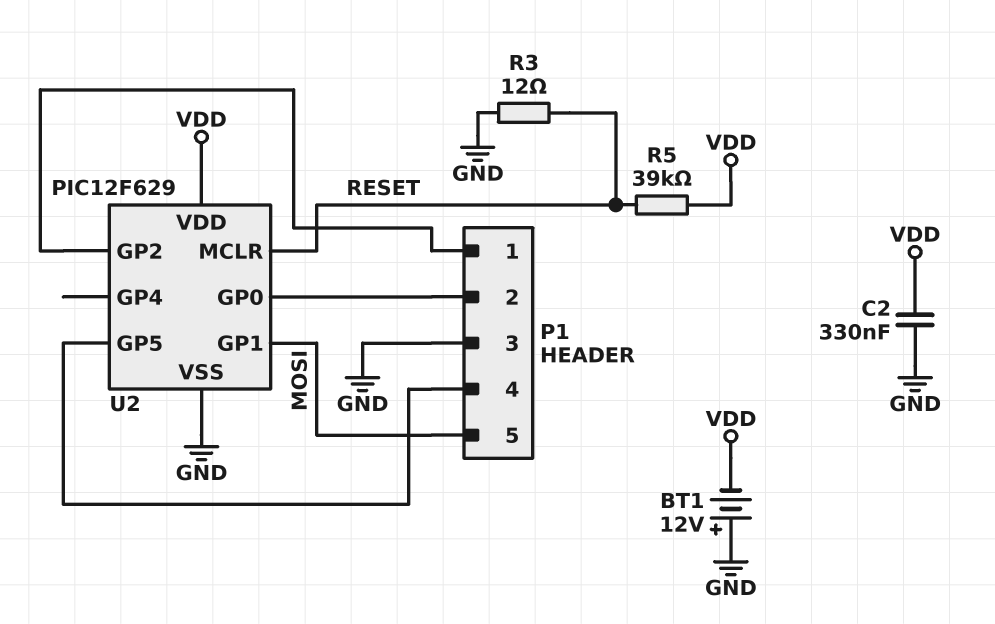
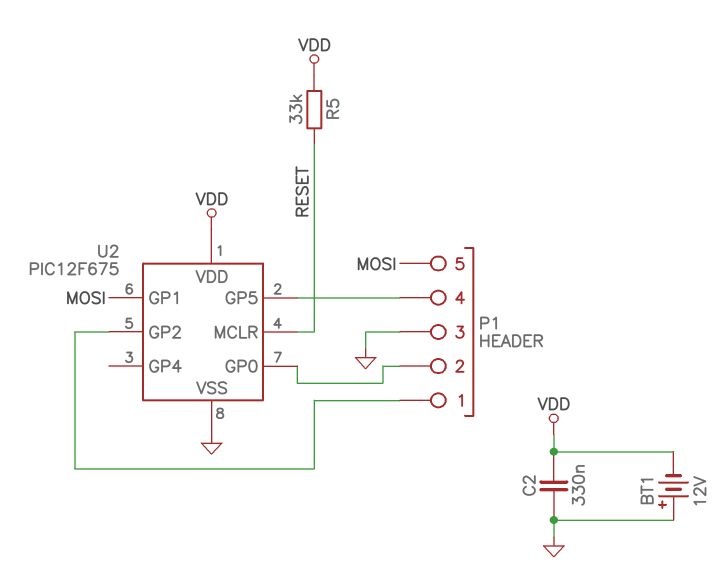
R3: 12 (GND, RESET) -> none
R5: 39k (RESET, VDD) -> 33k (RESET, VDD)
U2: PIC12F629 -> PIC12F675

